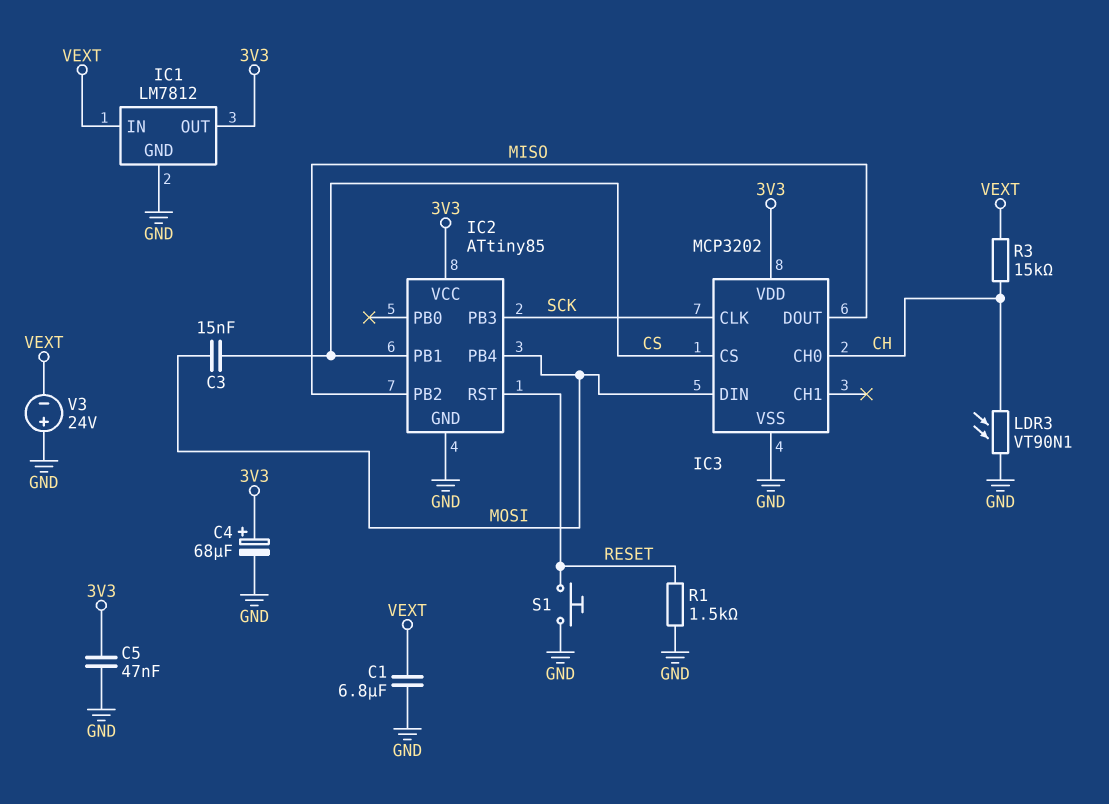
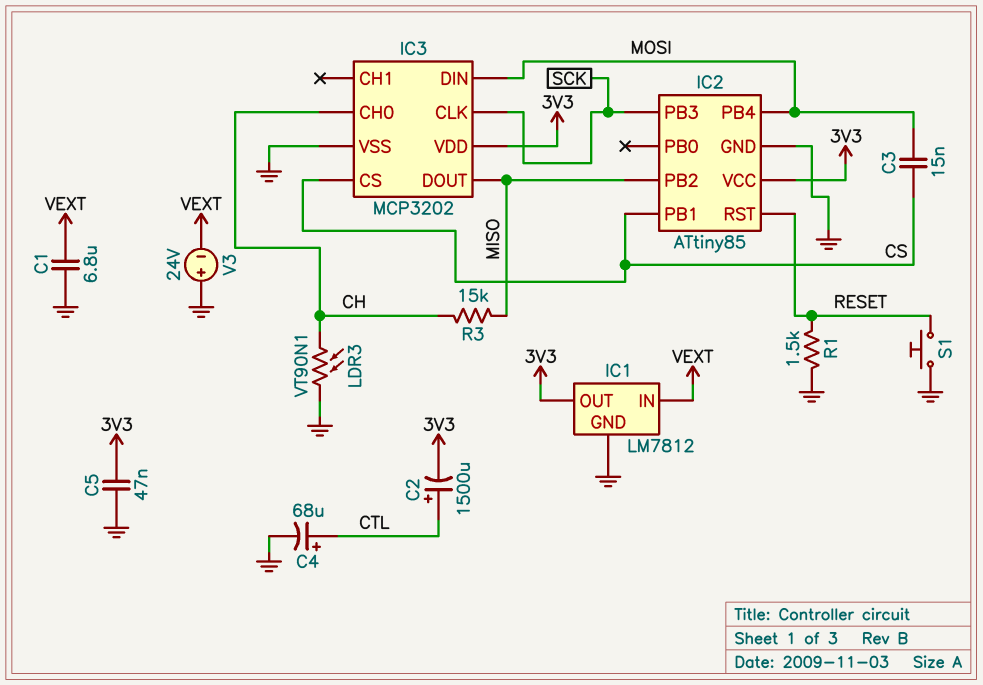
C2: none -> 1500uF (plus CTL, minus 3V3)
C4: 68uF (plus 3V3, minus GND) -> 68uF (plus CTL, minus GND)
R3: 15k (CH, VEXT) -> 15k (CH, MISO)

